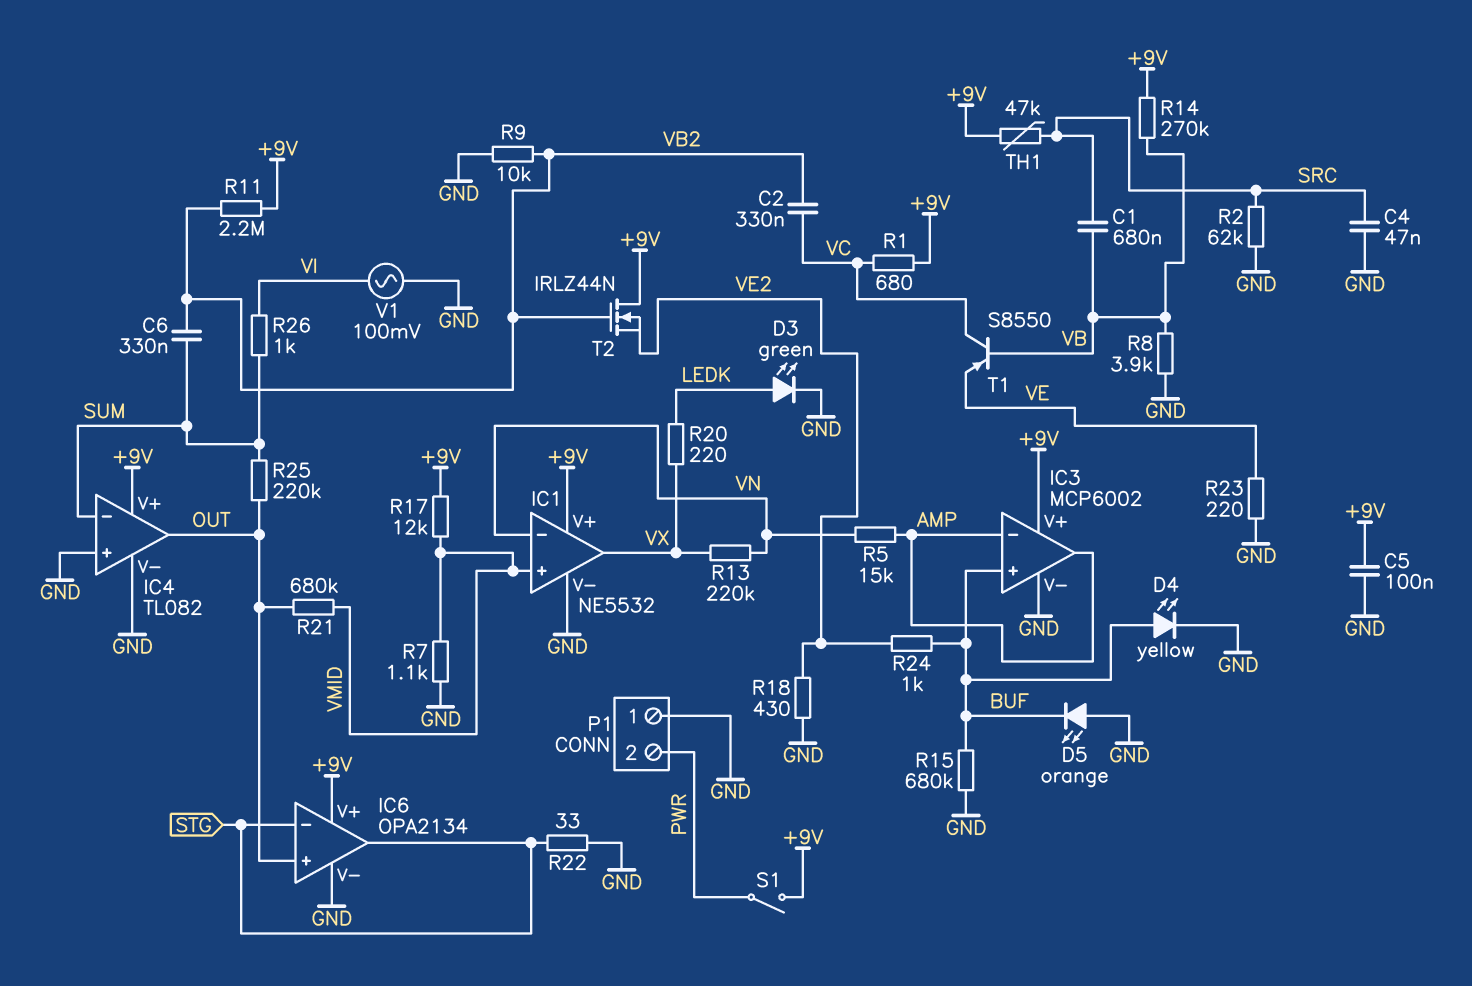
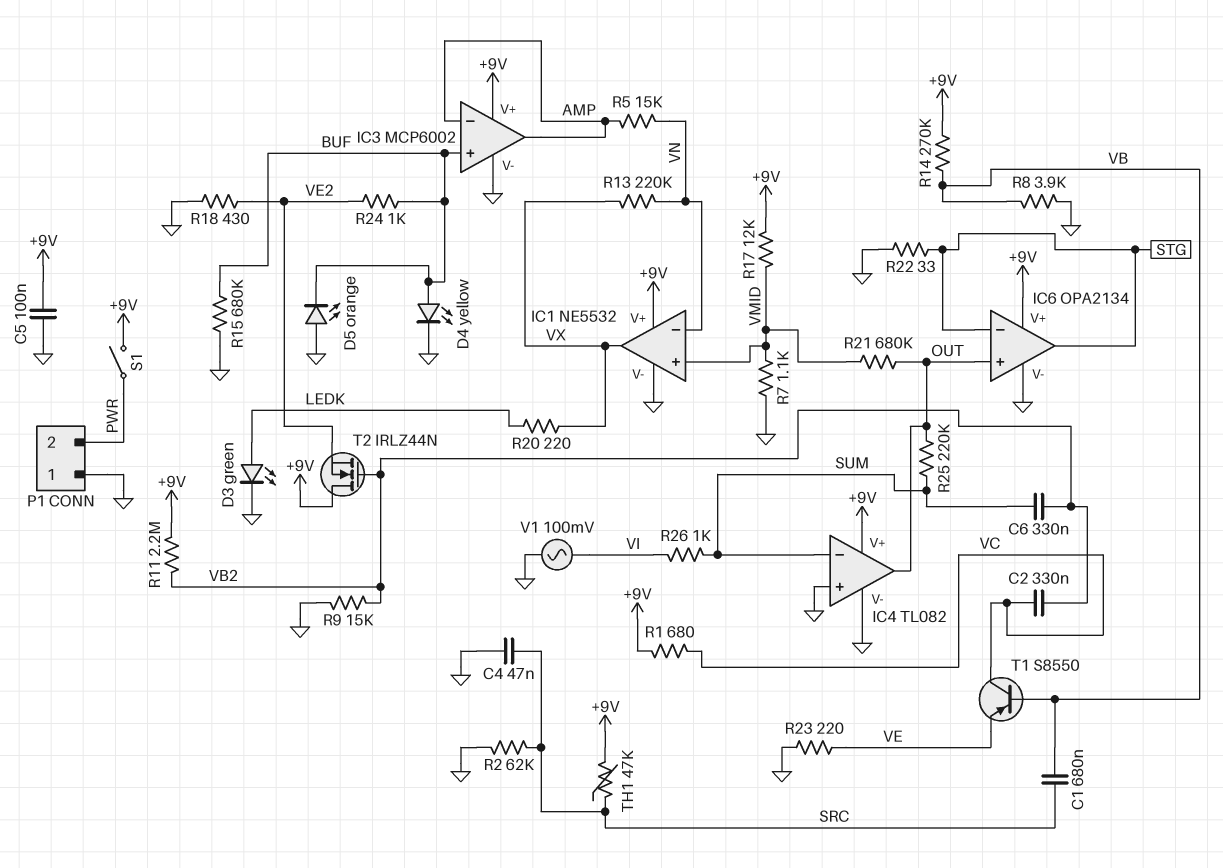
R9: 10k (GND, VB2) -> 15k (GND, VB2)

